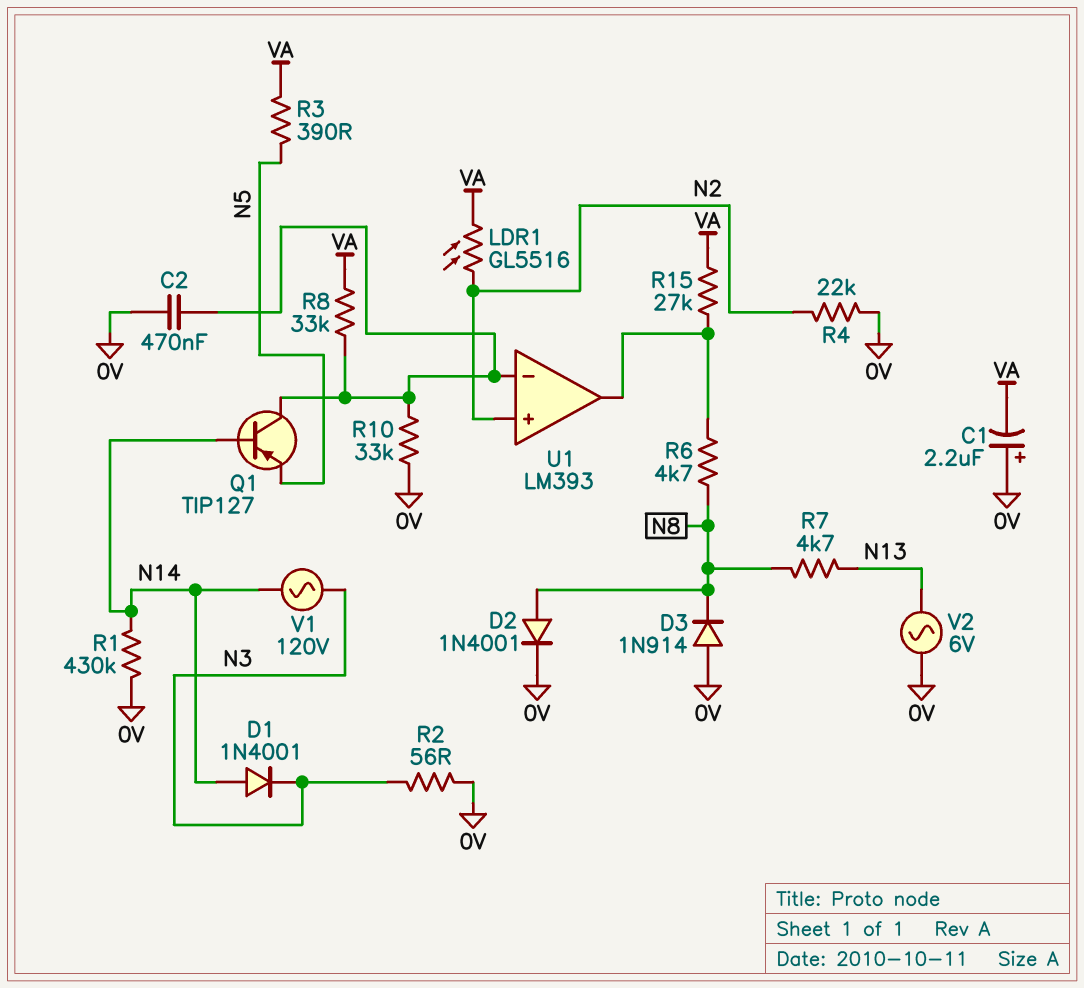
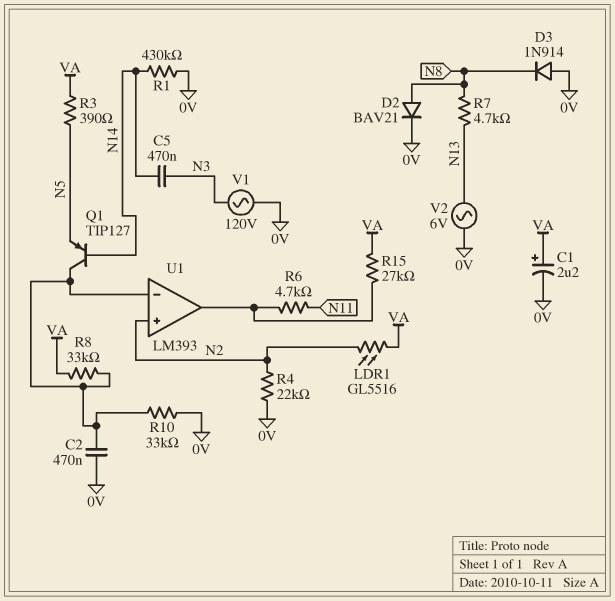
C1: 2.2uF (plus 0V, minus VA) -> 2.2uF (plus VA, minus 0V)
C5: none -> 470nF (N3, N14)
D1: diode 1N4001 (A N14, K N3) -> none
D2: diode 1N4001 (A N8, K 0V) -> diode BAV21 (A N8, K 0V)
R2: 56 (0V, N3) -> none
R6: 4.7k (N8, U1/out) -> 4.7k (N11, U1/out)
V1: AC 120V (N3, N14) -> AC 120V (0V, N3)

